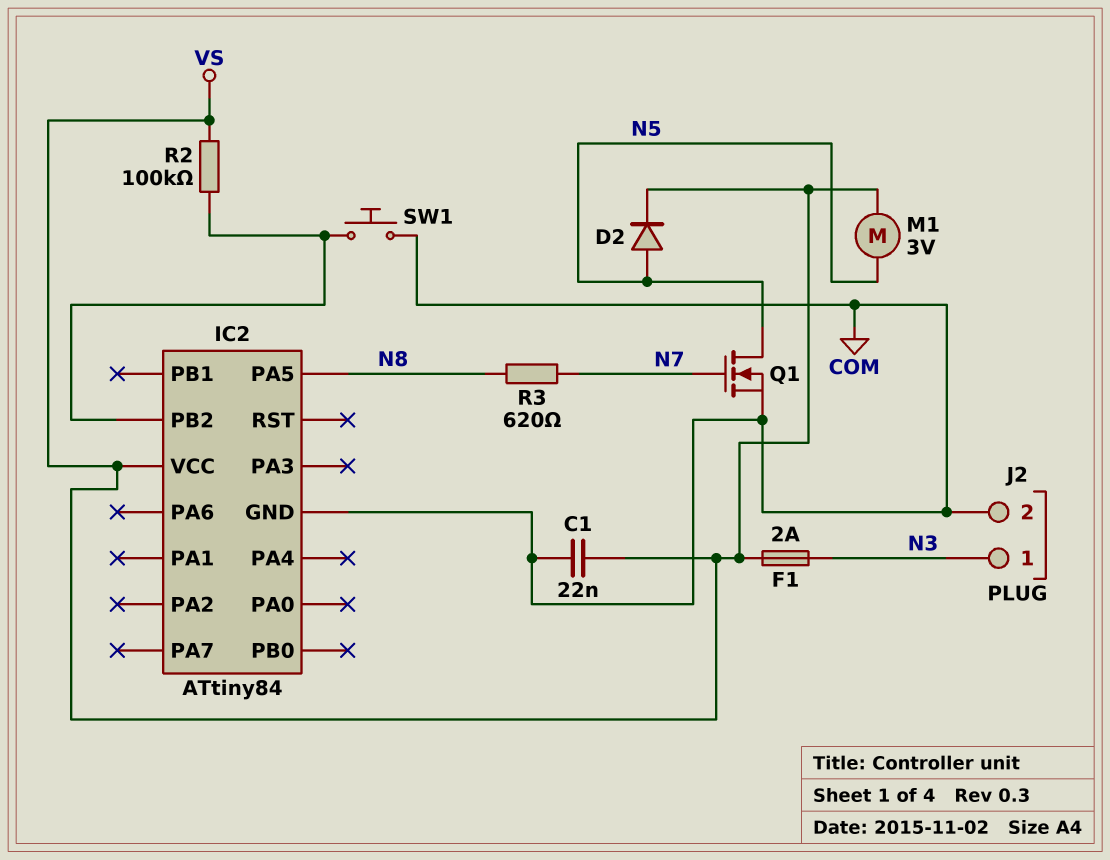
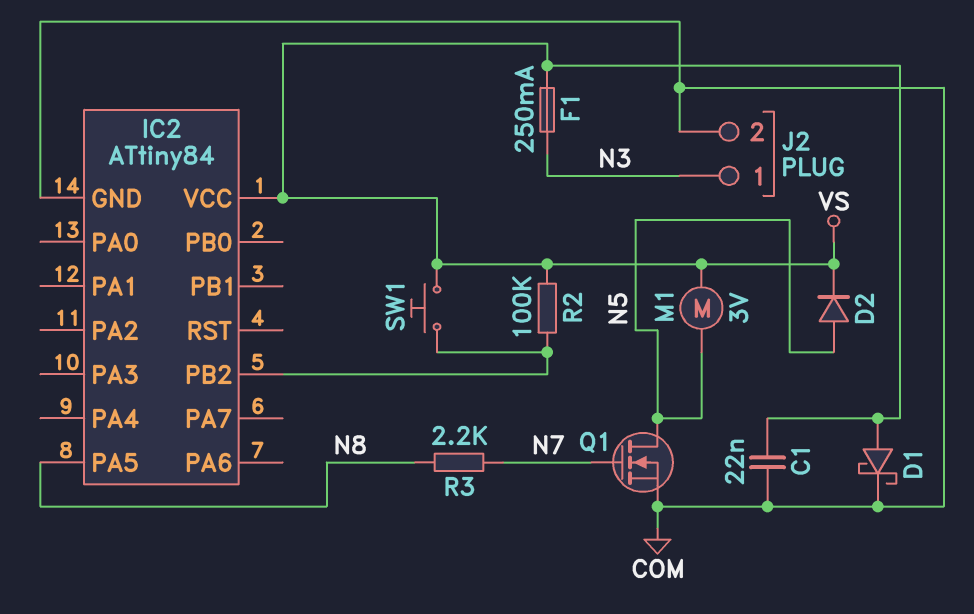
D1: none -> schottky (A VS, K COM)
F1: 2A (N3, VS) -> 250mA (N3, VS)
R3: 620 (N7, N8) -> 2.2k (N7, N8)
SW1: button (COM, IC2/PB2) -> button (IC2/PB2, VS)

